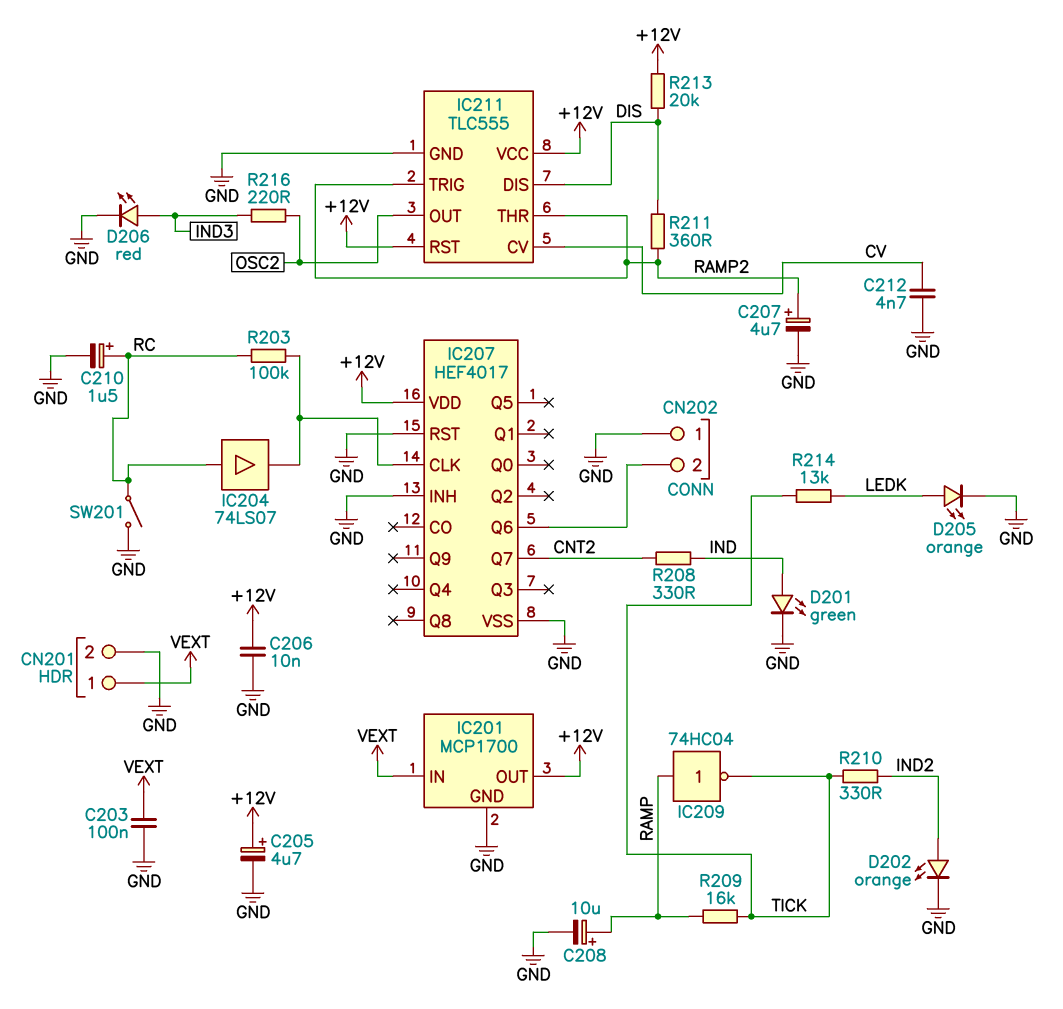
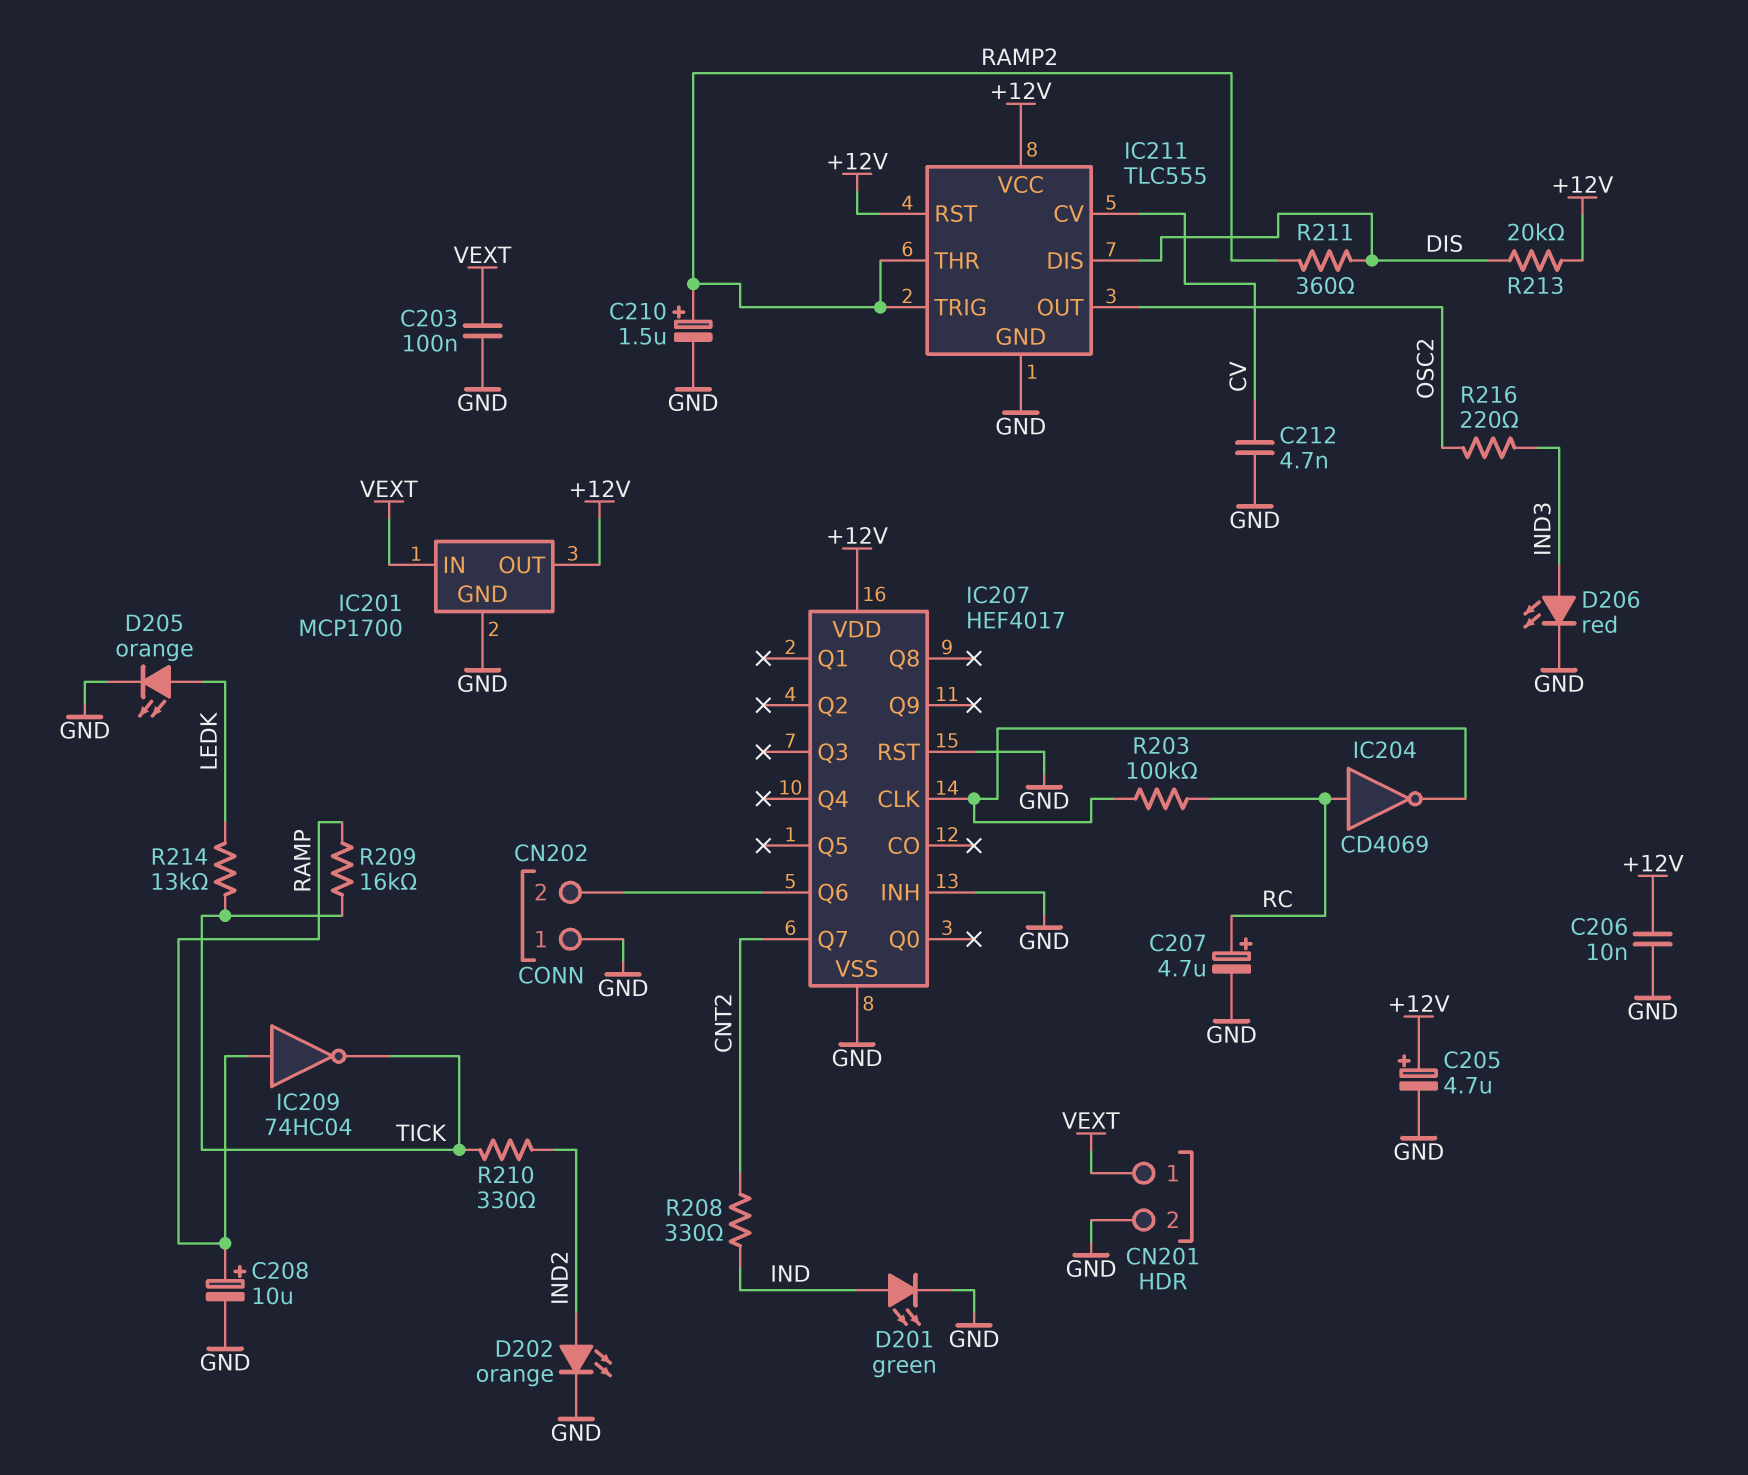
C207: 4.7uF (plus RAMP2, minus GND) -> 4.7uF (plus RC, minus GND)
C210: 1.5uF (plus RC, minus GND) -> 1.5uF (plus RAMP2, minus GND)
IC204: buffer 74LS07 (in RC, out IC207/CLK) -> NOT CD4069 (in RC, out IC207/CLK)
SW201: switch (GND, RC) -> none

